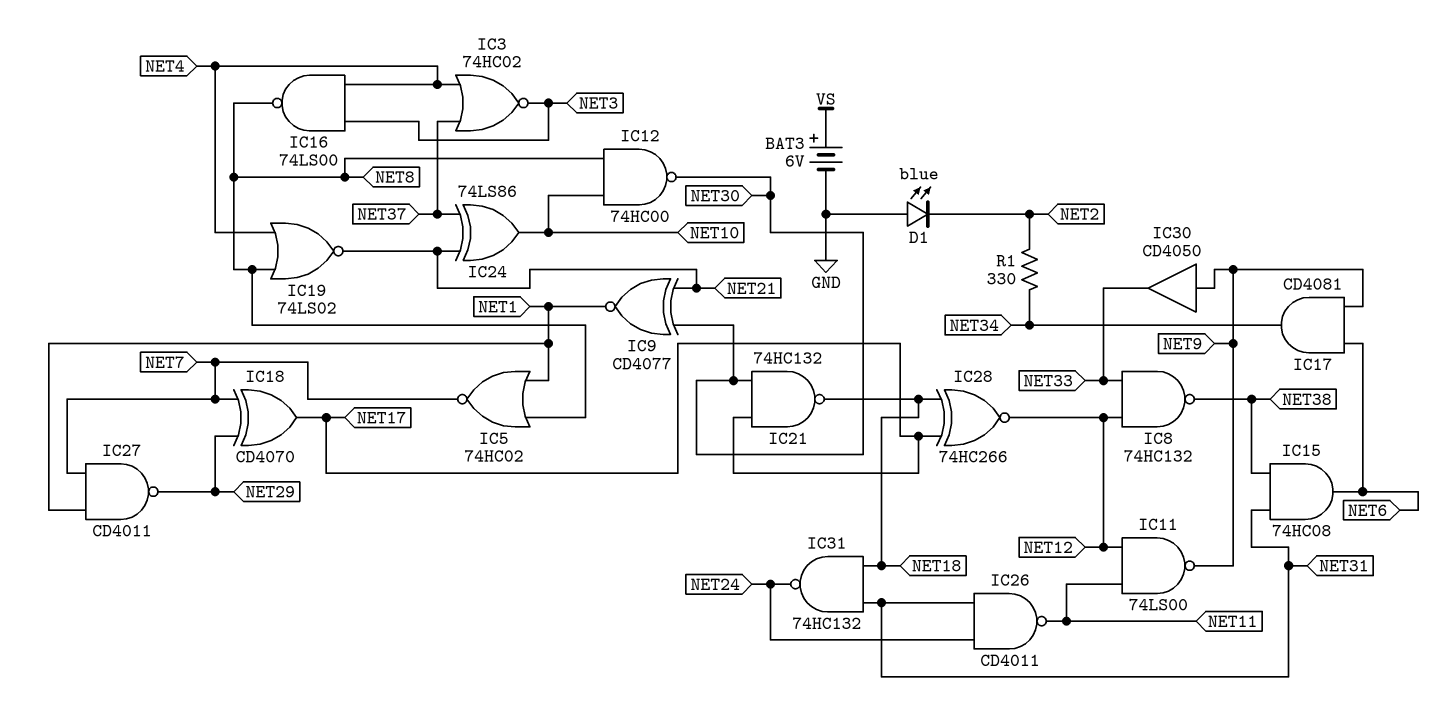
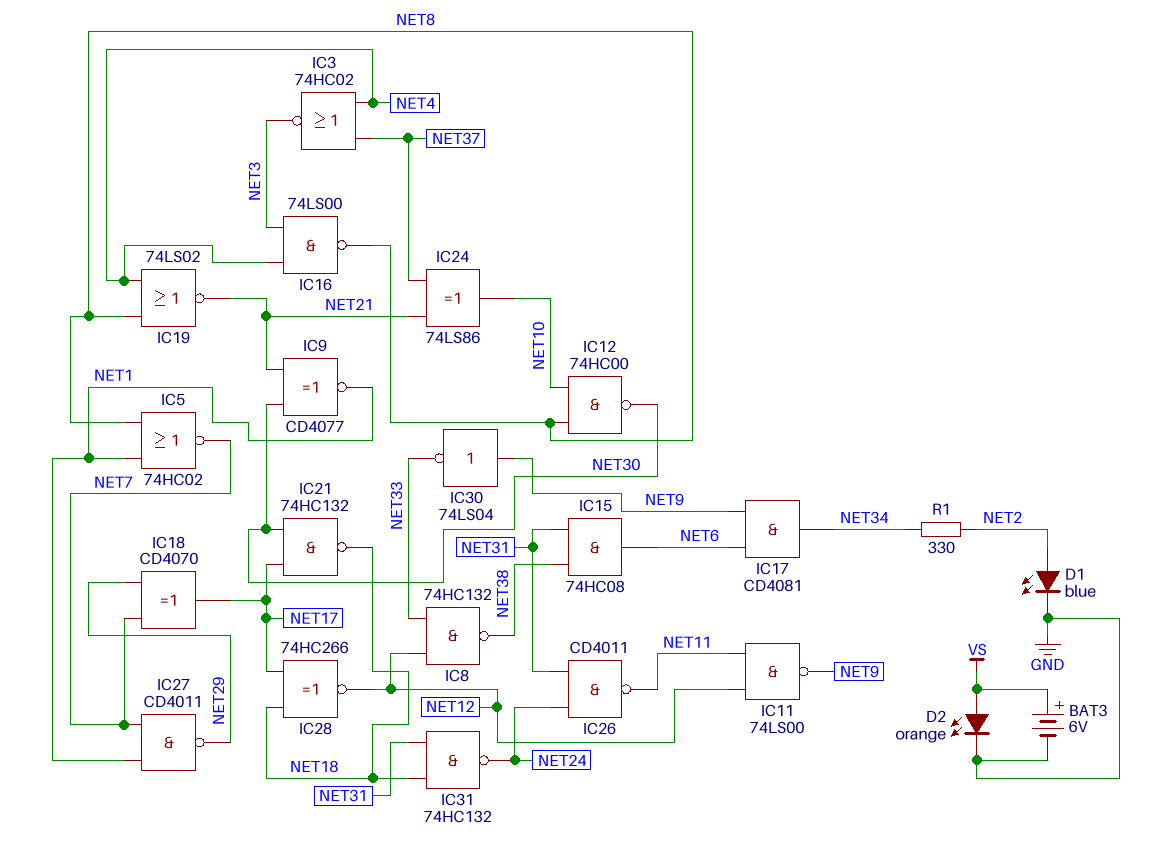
D1: LED blue (A GND, K NET2) -> LED blue (A NET2, K GND)
D2: none -> LED orange (A VS, K GND)
IC30: buffer CD4050 (in NET9, out NET33) -> NOT 74LS04 (in NET9, out NET33)

